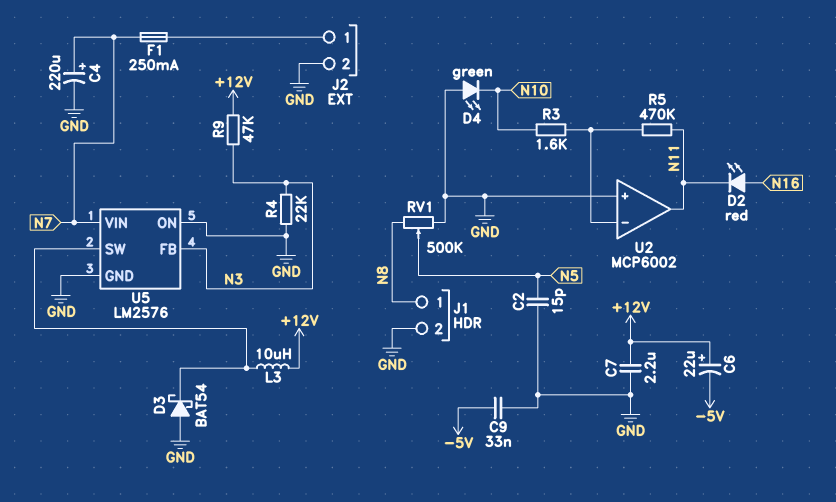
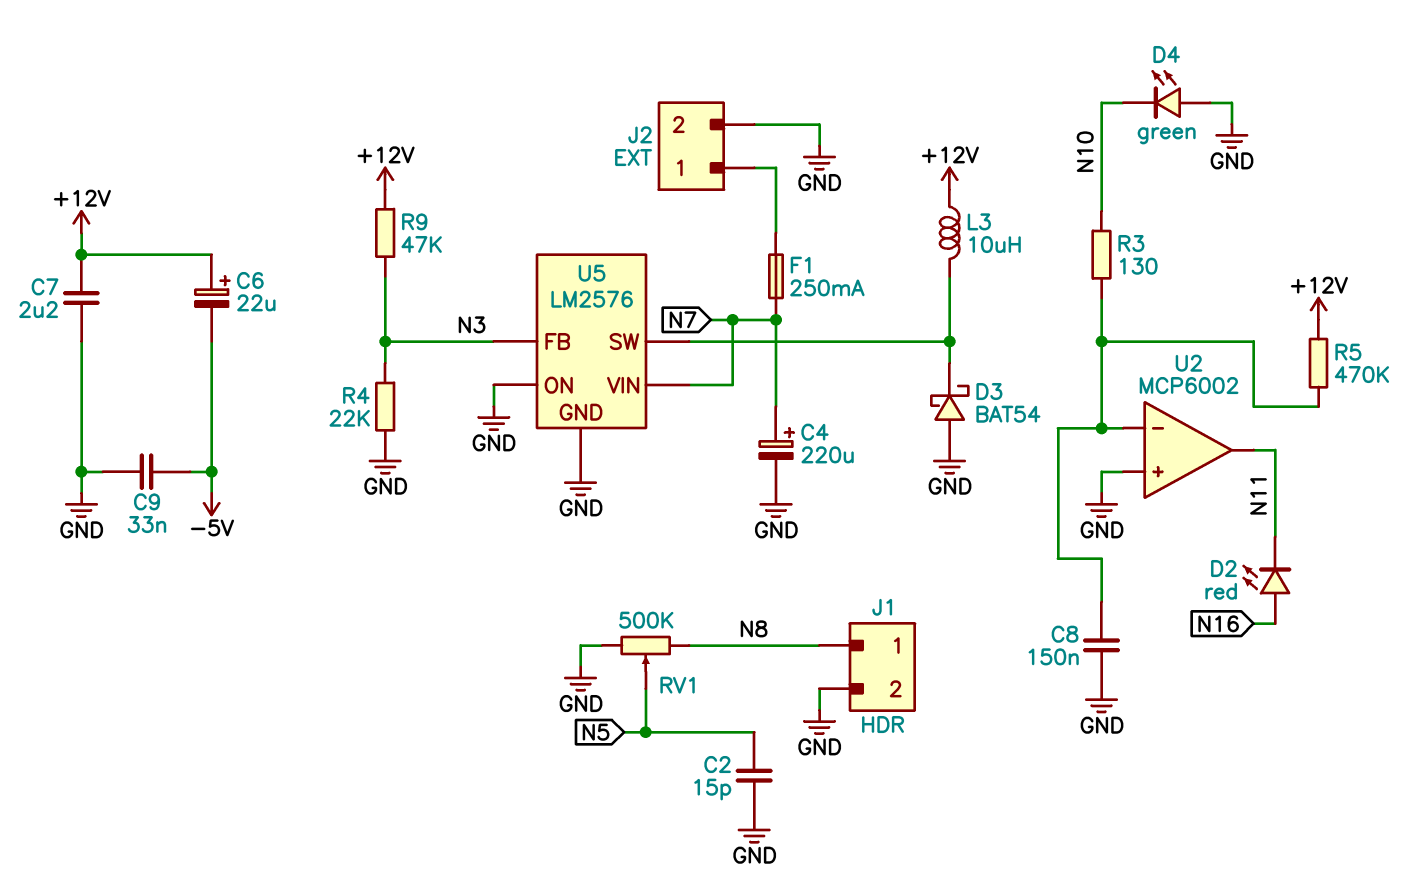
C8: none -> 150nF (GND, U2/in-)
R3: 1.6k (N10, U2/in-) -> 130 (N10, U2/in-)
R5: 470k (N11, U2/in-) -> 470k (+12V, U2/in-)

